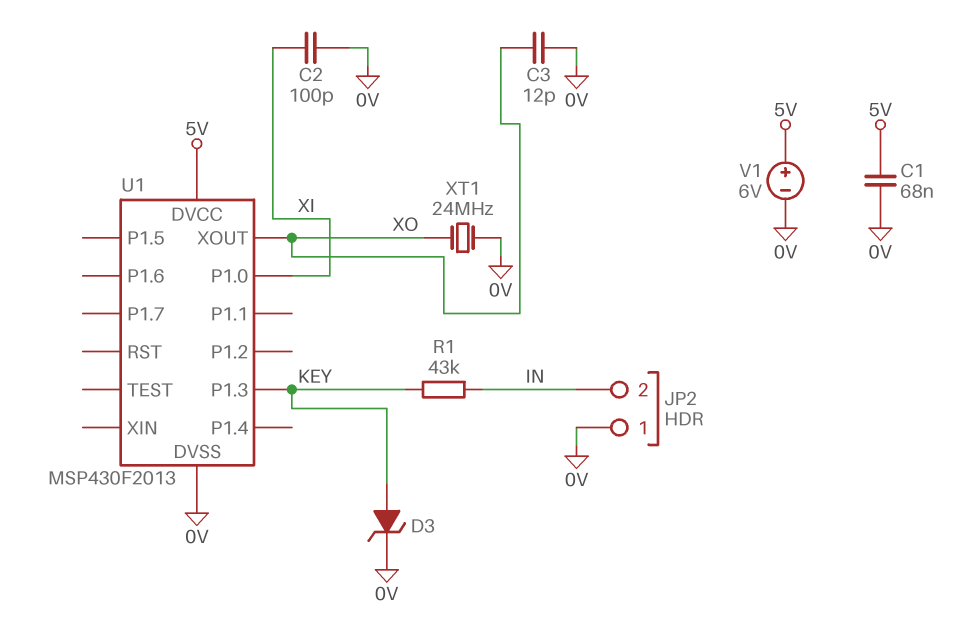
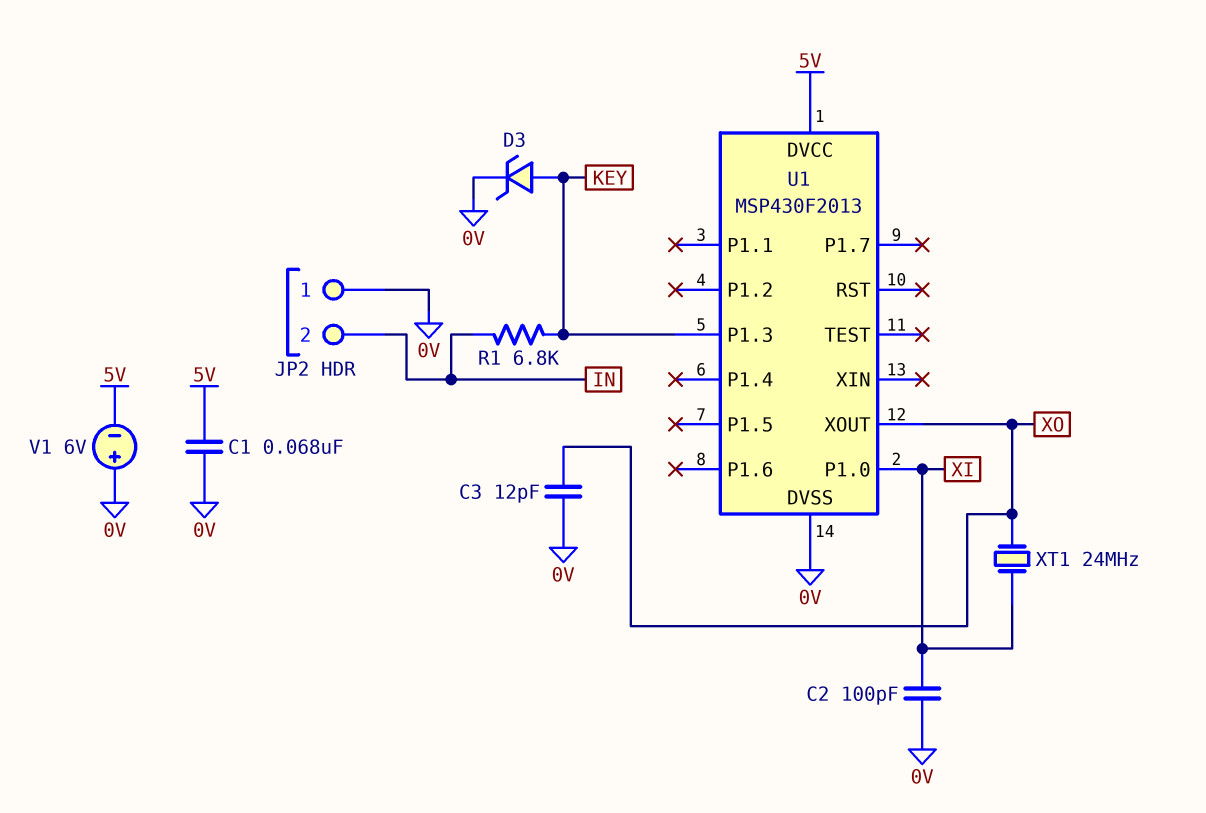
R1: 43k (IN, KEY) -> 6.8k (IN, KEY)
V1: 6V (plus 5V, minus 0V) -> 6V (plus 0V, minus 5V)
XT1: 24MHz (0V, XO) -> 24MHz (XI, XO)

